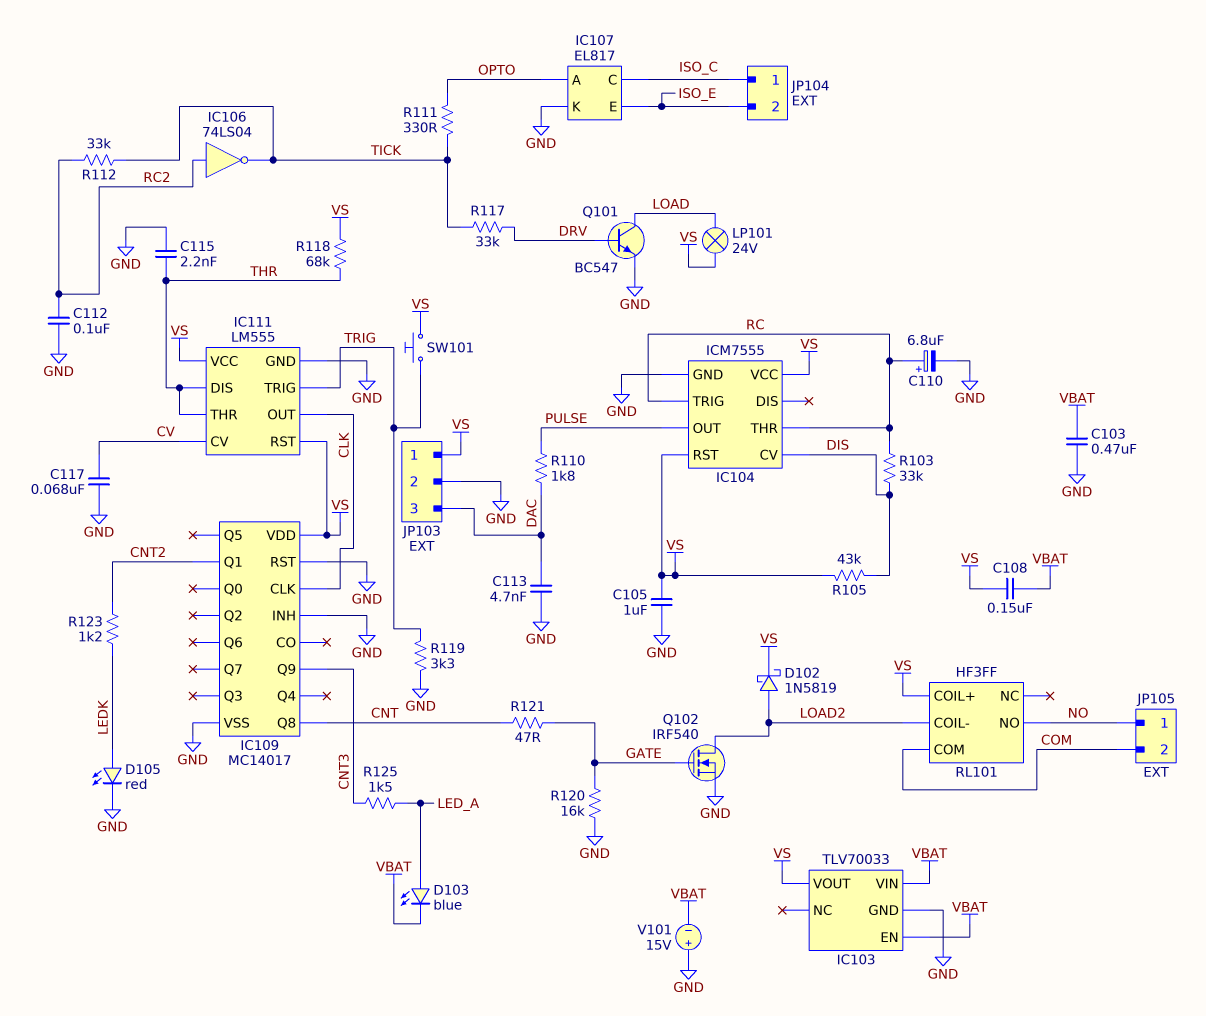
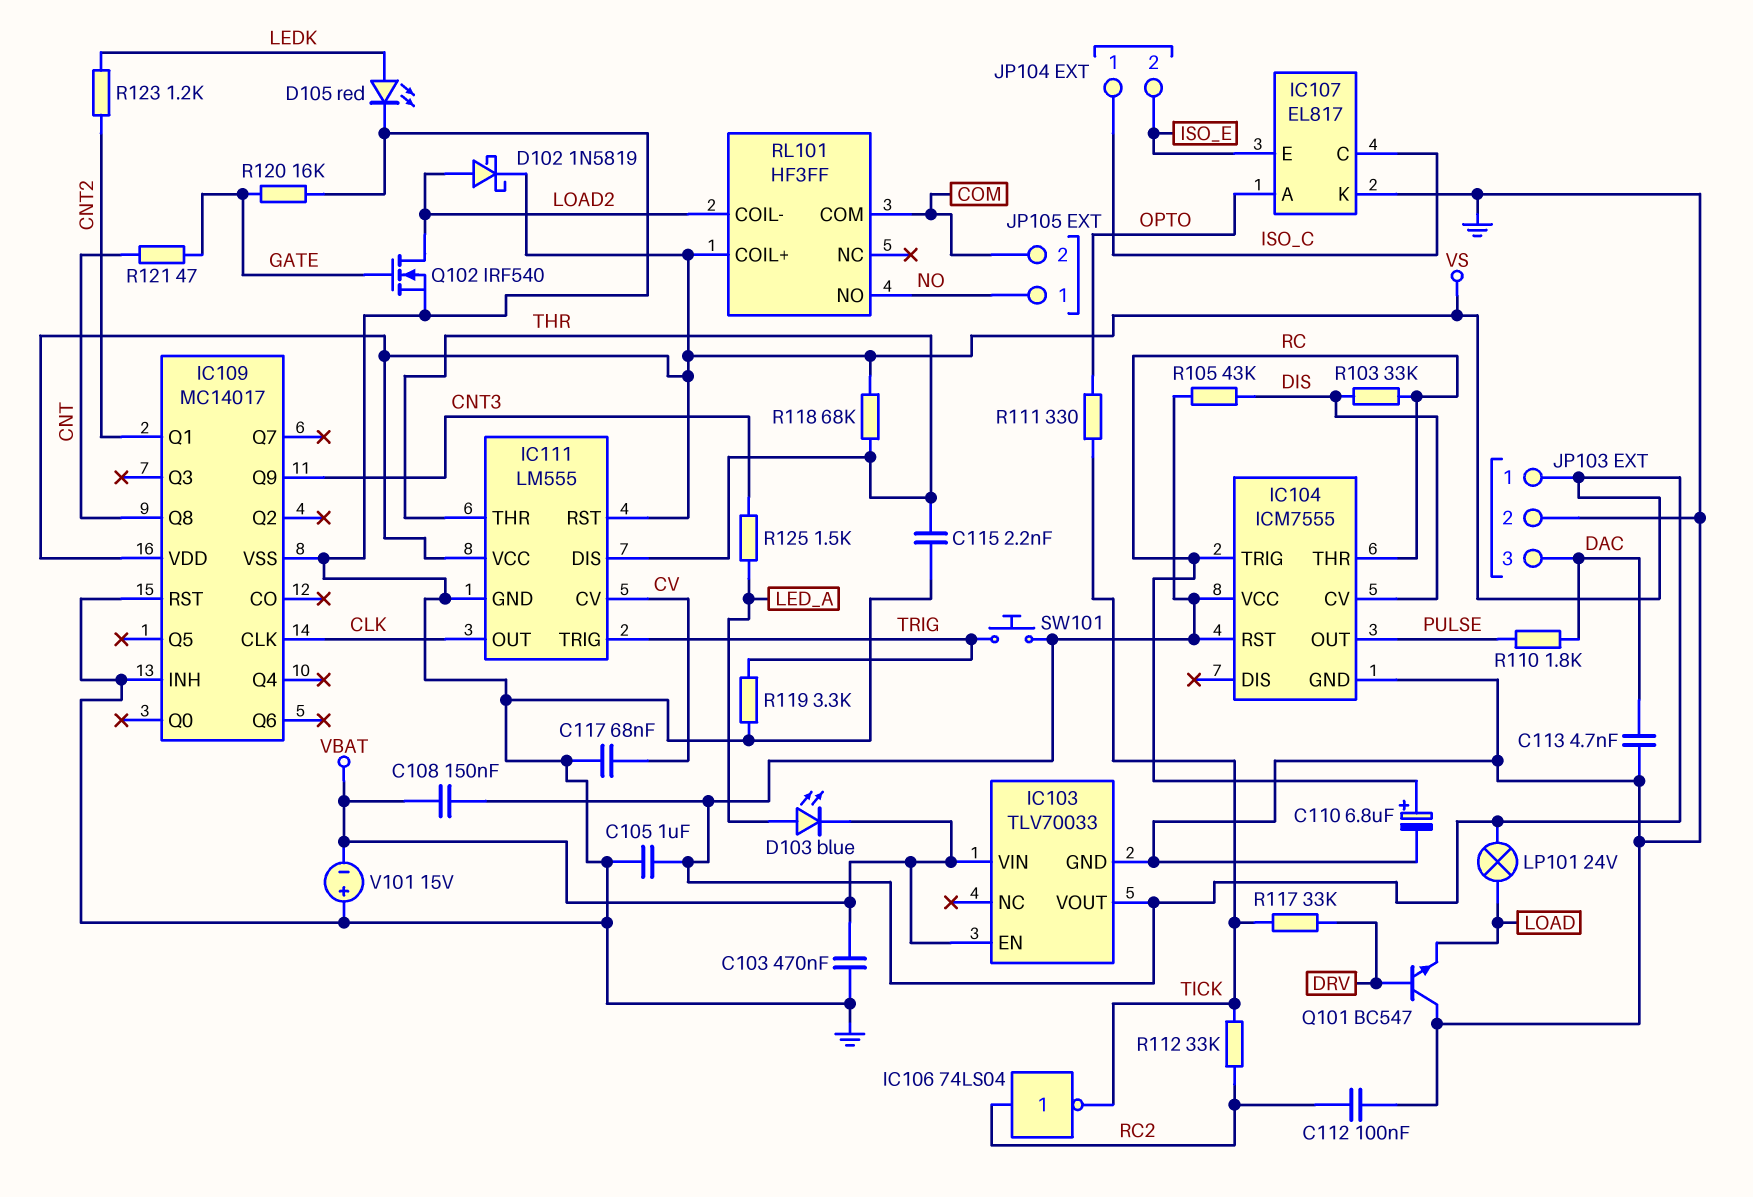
Q101: NPN BC547 (B DRV, C LOAD, E GND) -> NPN BC547 (B DRV, C GND, E LOAD)

